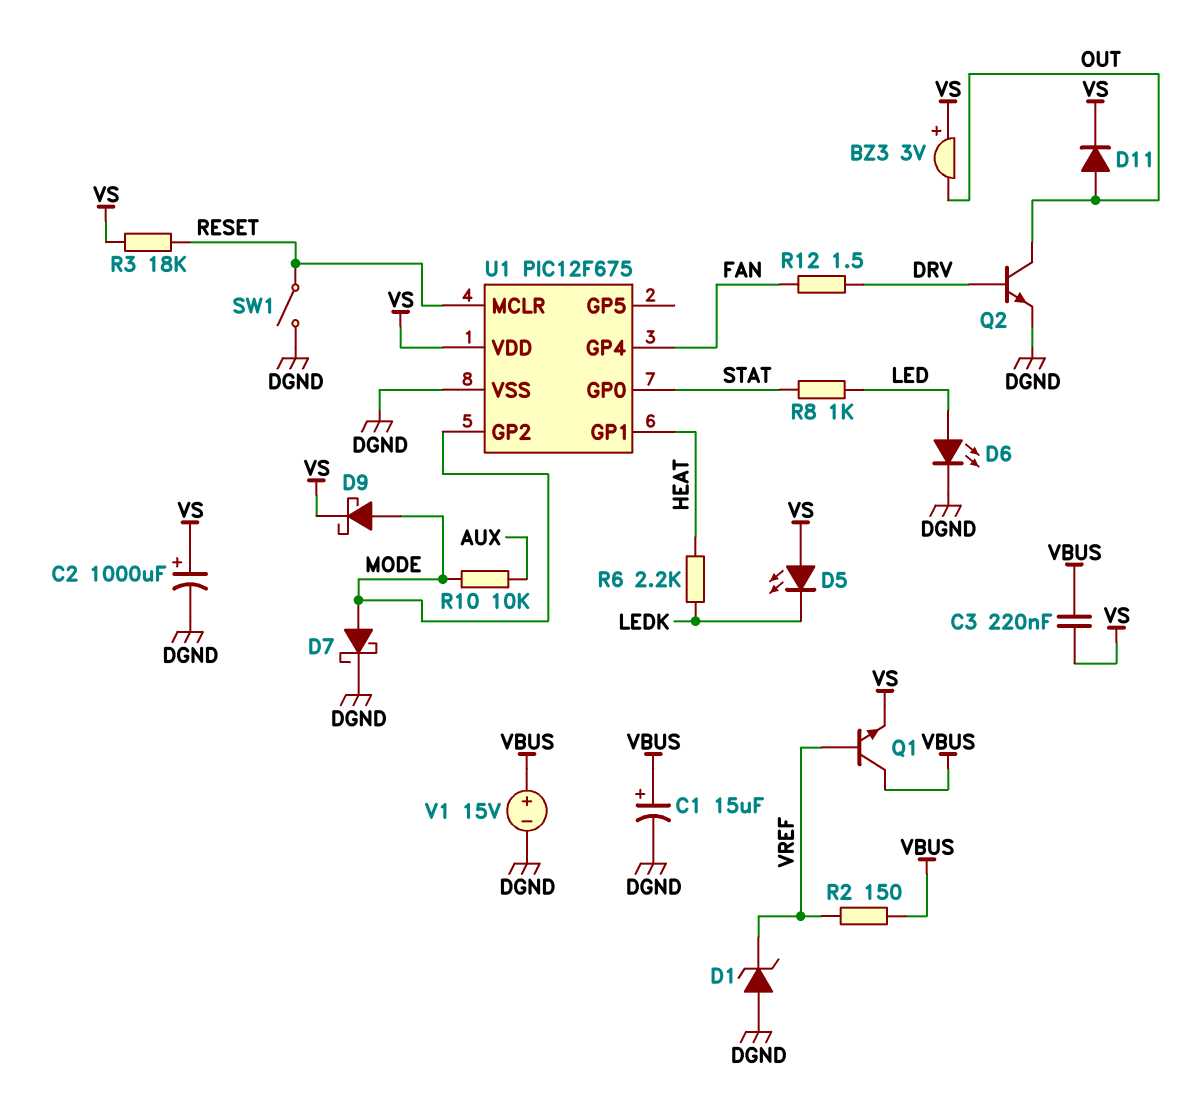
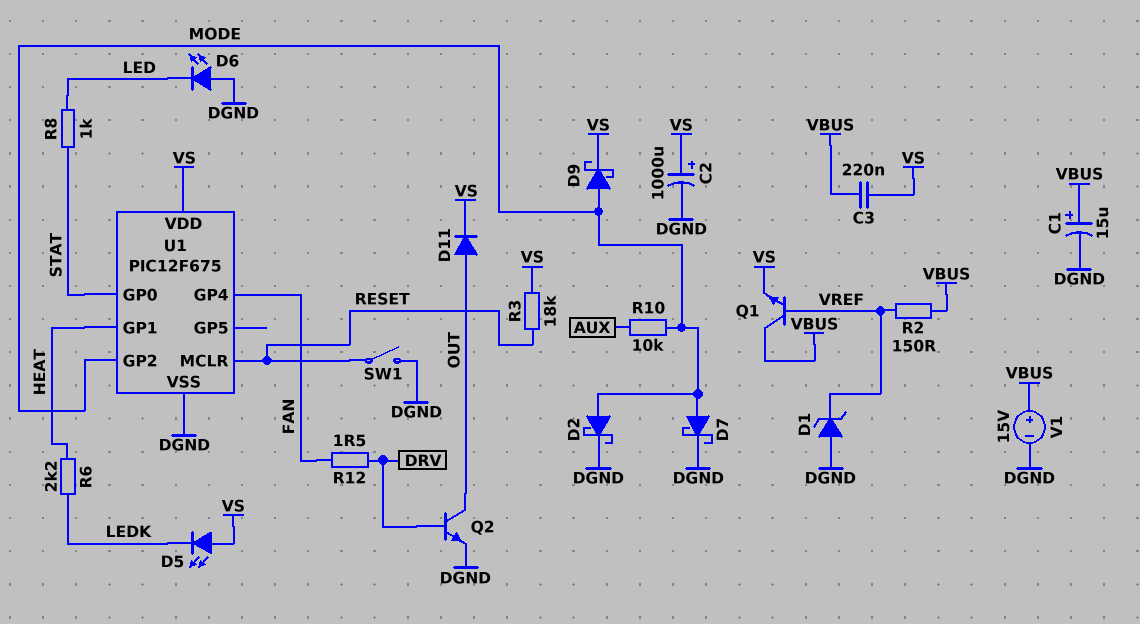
BZ3: buzzer 3V (plus VS, minus OUT) -> none
D2: none -> schottky (A MODE, K DGND)
D6: LED (A LED, K DGND) -> LED (A DGND, K LED)

